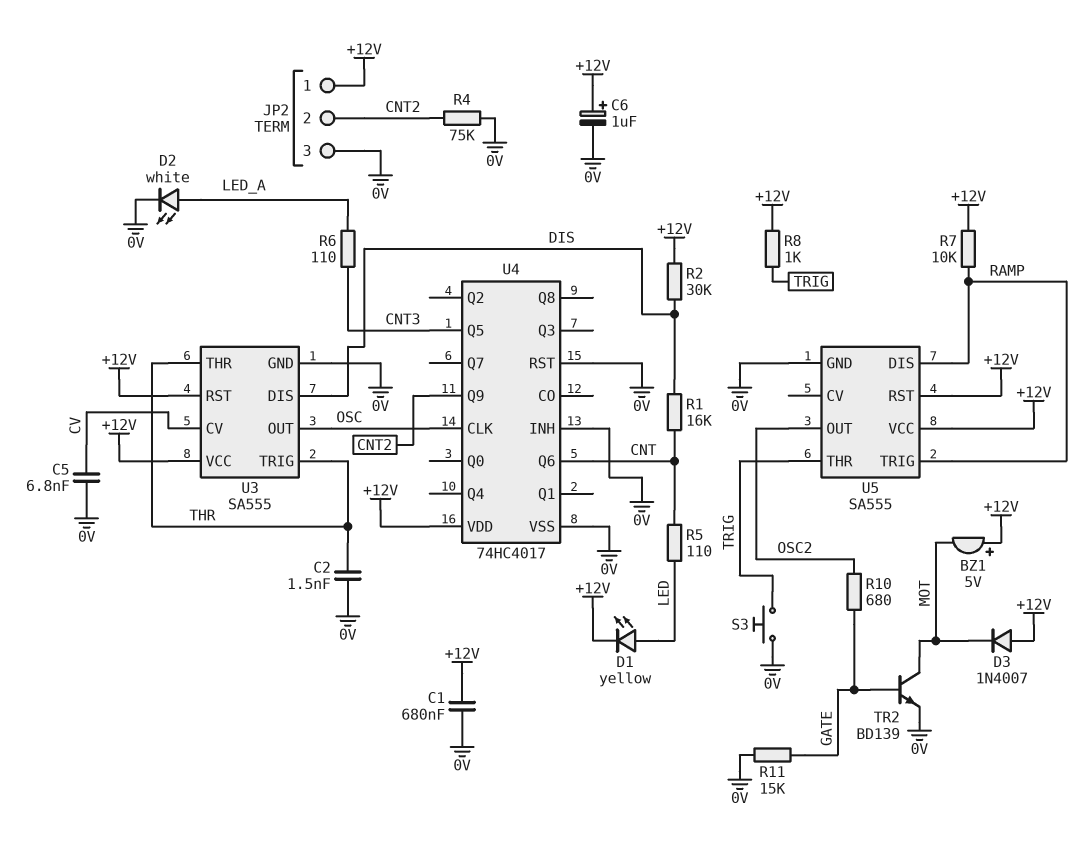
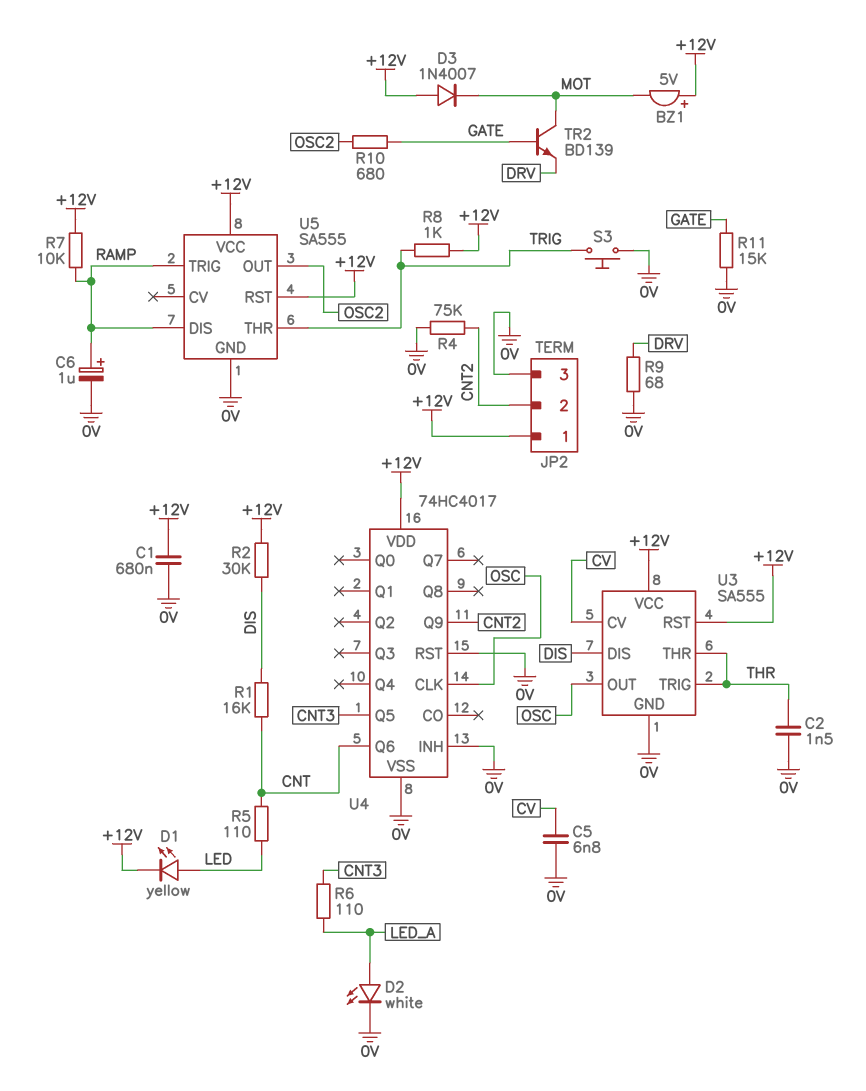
C6: 1uF (plus +12V, minus 0V) -> 1uF (plus RAMP, minus 0V)
R9: none -> 68 (0V, DRV)
TR2: NPN BD139 (B GATE, C MOT, E 0V) -> NPN BD139 (B GATE, C MOT, E DRV)

